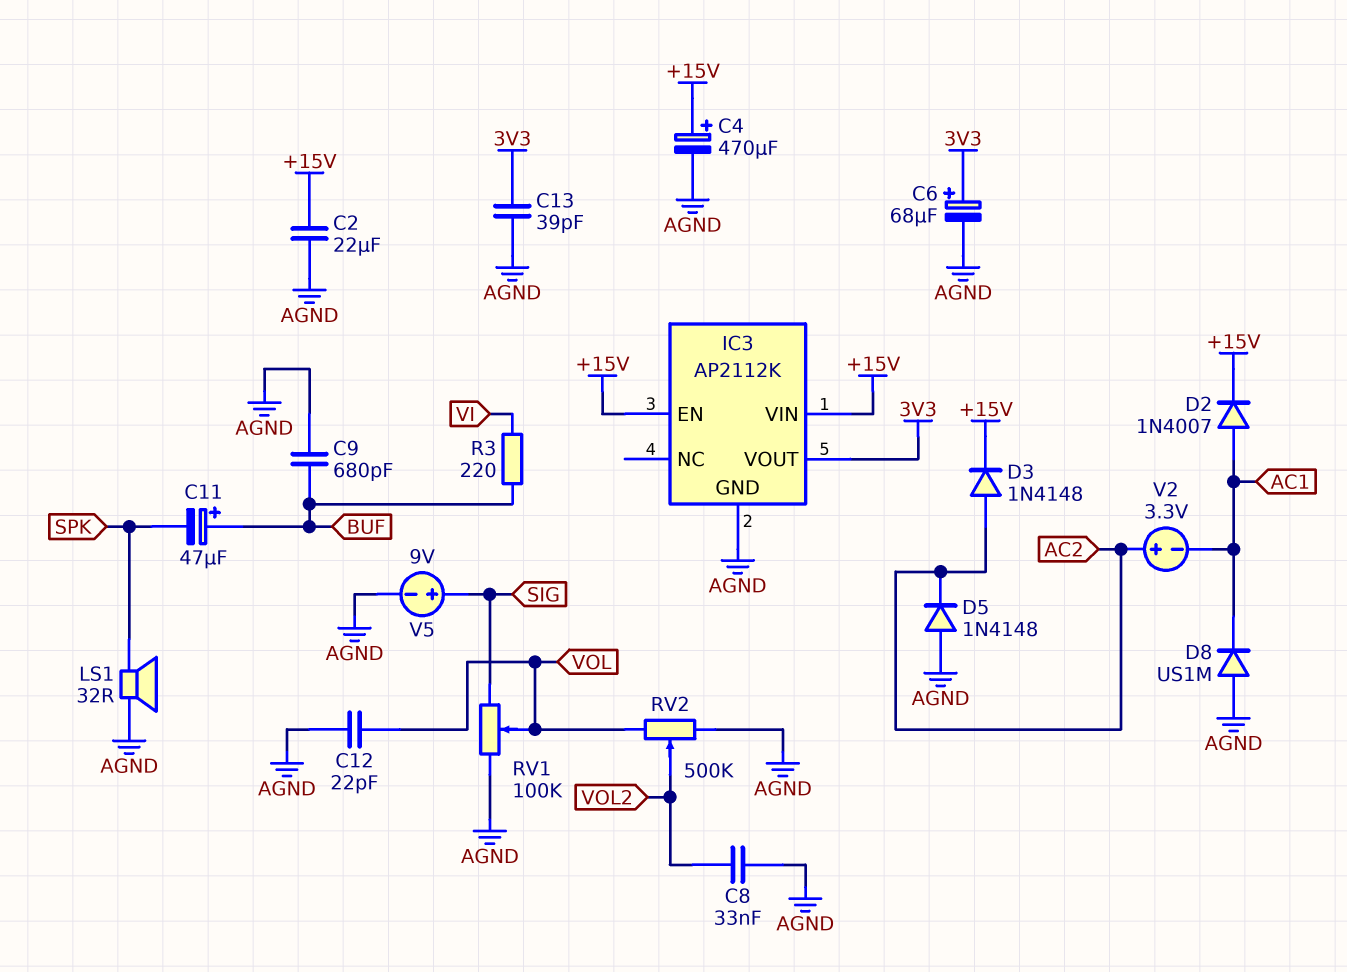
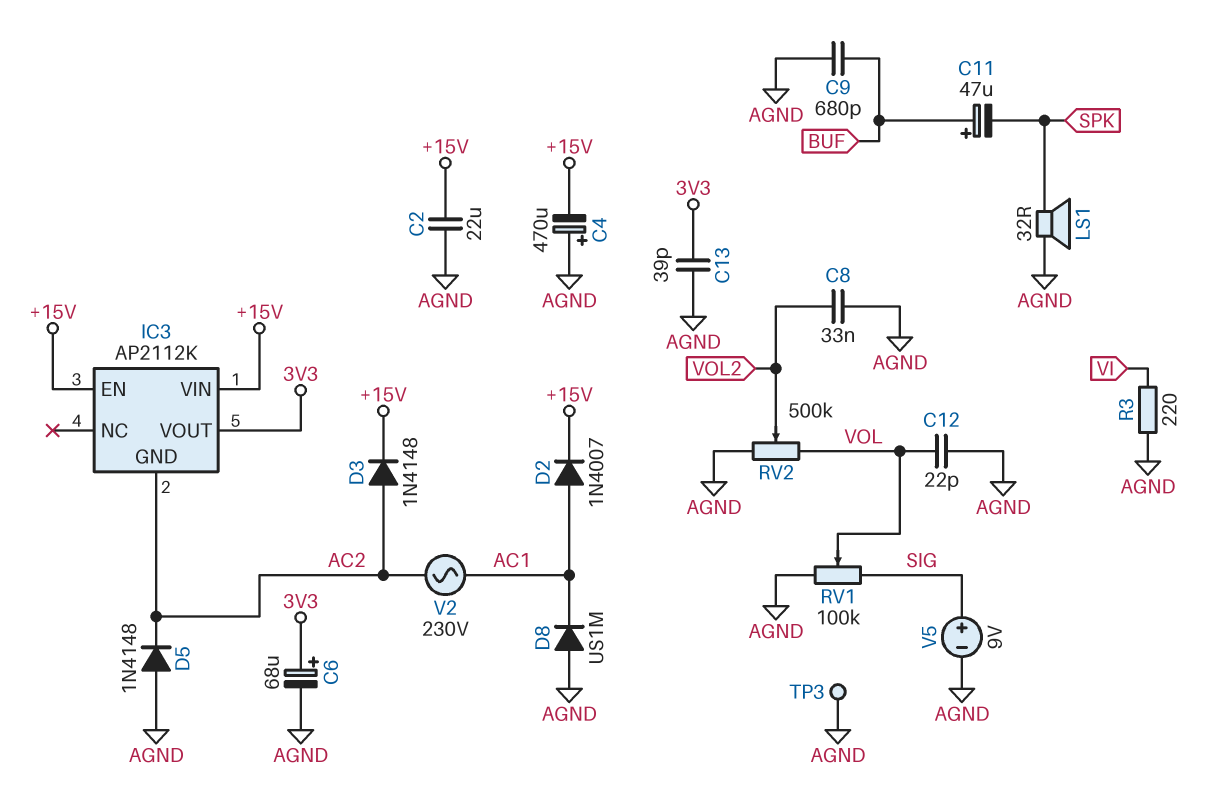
C4: 470uF (plus +15V, minus AGND) -> 470uF (plus AGND, minus +15V)
IC3 pin GND: AGND -> AC2
R3: 220 (BUF, VI) -> 220 (AGND, VI)
TP3: none -> test point (AGND)
V2: 3.3V (plus AC2, minus AC1) -> AC 230V (AC1, AC2)

